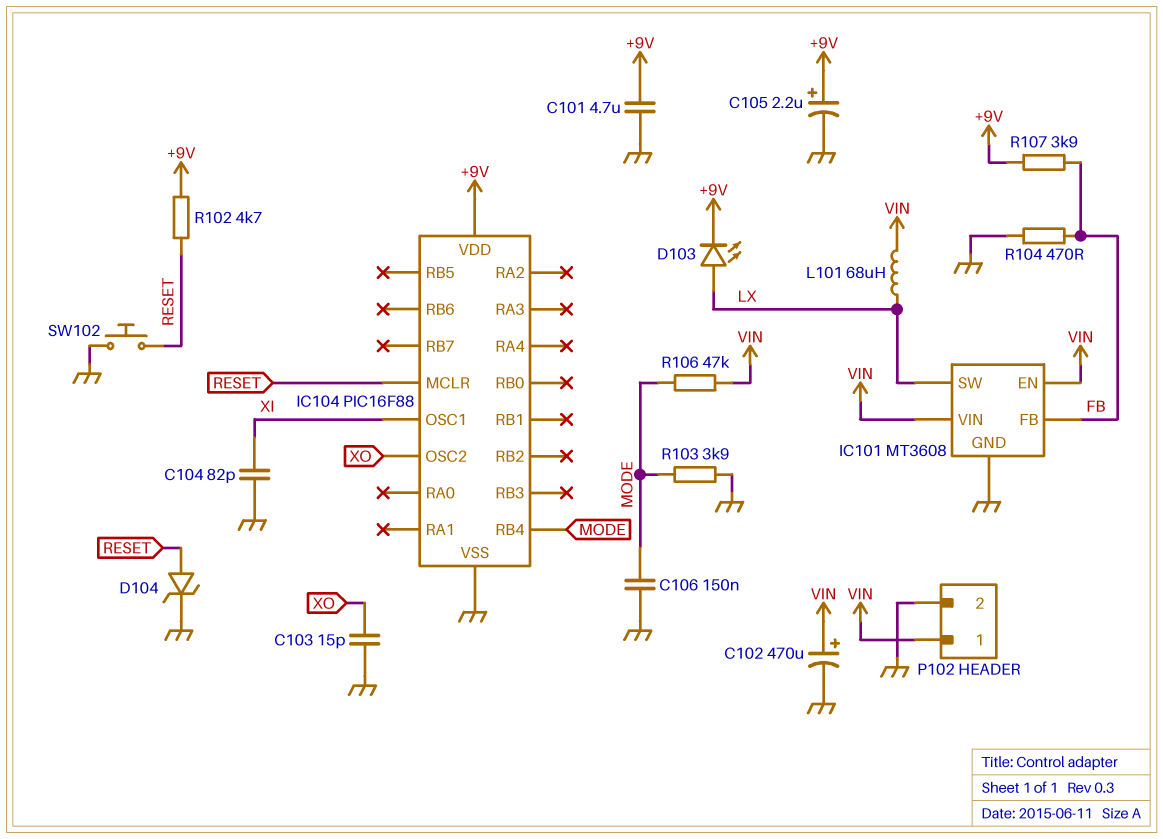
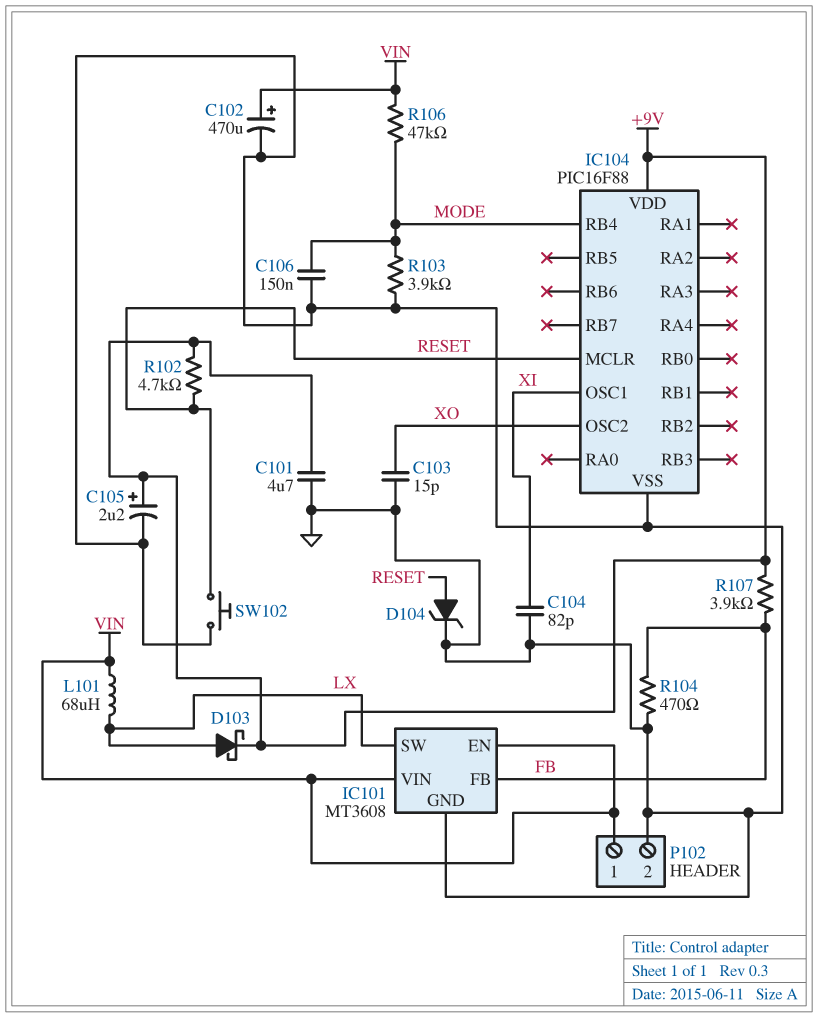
D103: LED (A LX, K +9V) -> schottky (A LX, K +9V)

